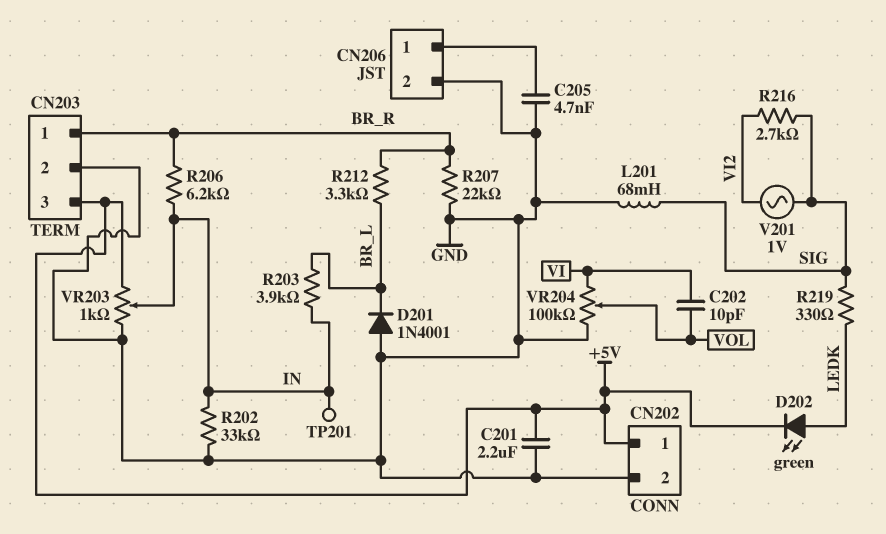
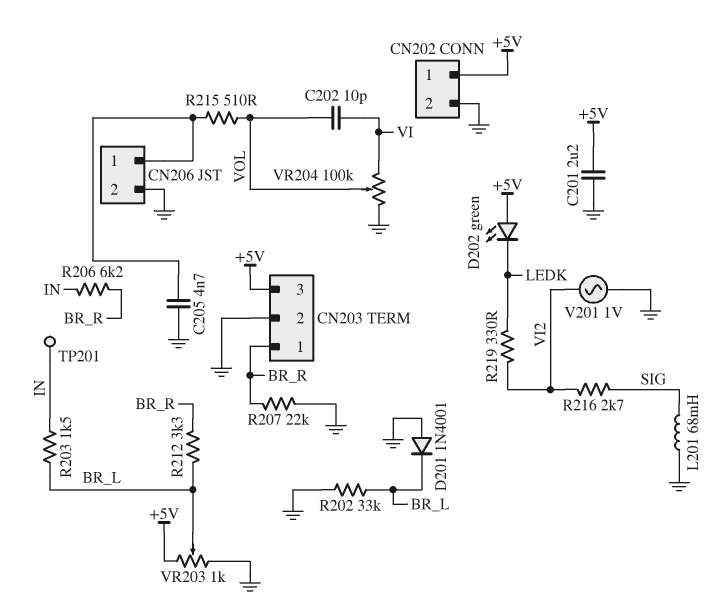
D202: LED green (A LEDK, K +5V) -> LED green (A +5V, K LEDK)
R202: 33k (GND, IN) -> 33k (BR_L, GND)
R203: 3.9k (BR_L, IN) -> 1.5k (BR_L, IN)
R215: none -> 510 (CN206/1, VOL)
R219: 330 (LEDK, SIG) -> 330 (LEDK, VI2)
V201: AC 1V (SIG, VI2) -> AC 1V (GND, VI2)
VR203: 1k (+5V, GND, wiper IN) -> 1k (+5V, GND, wiper BR_L)

